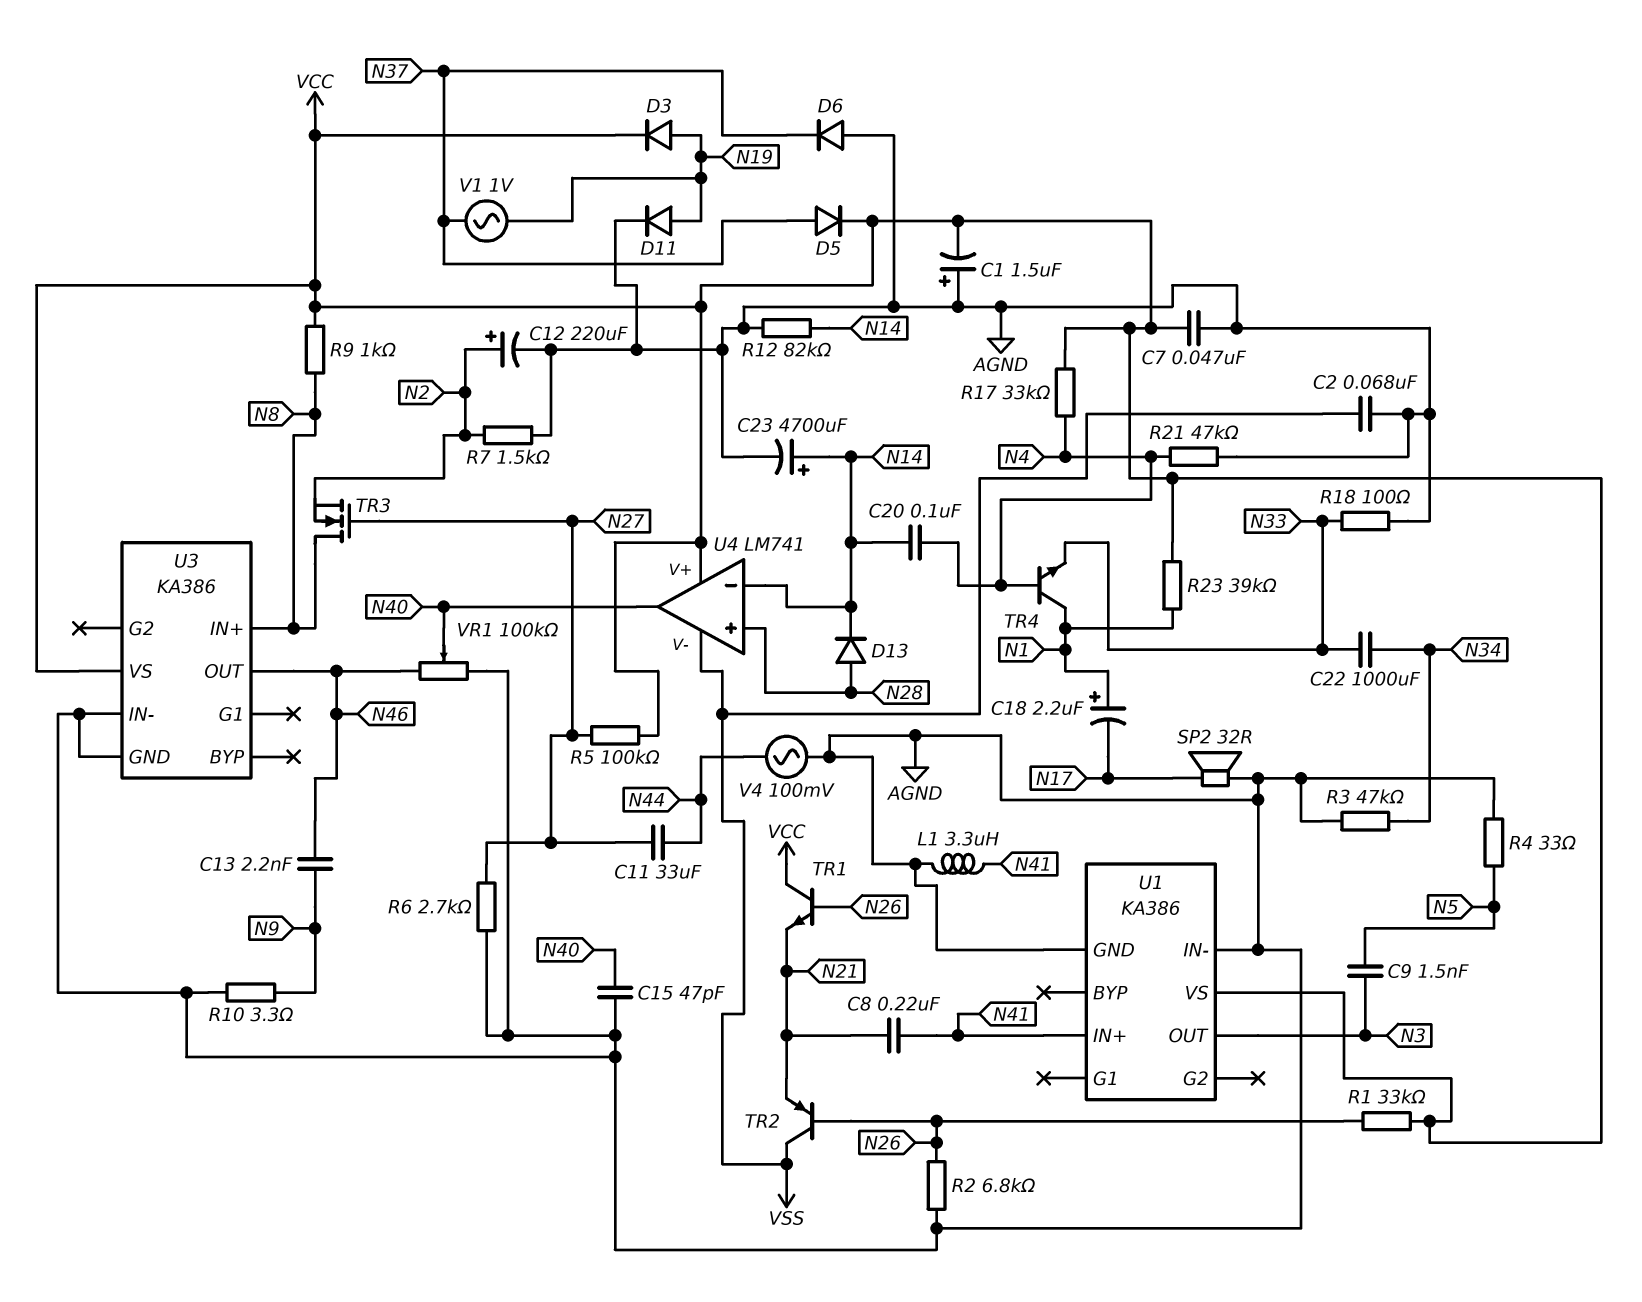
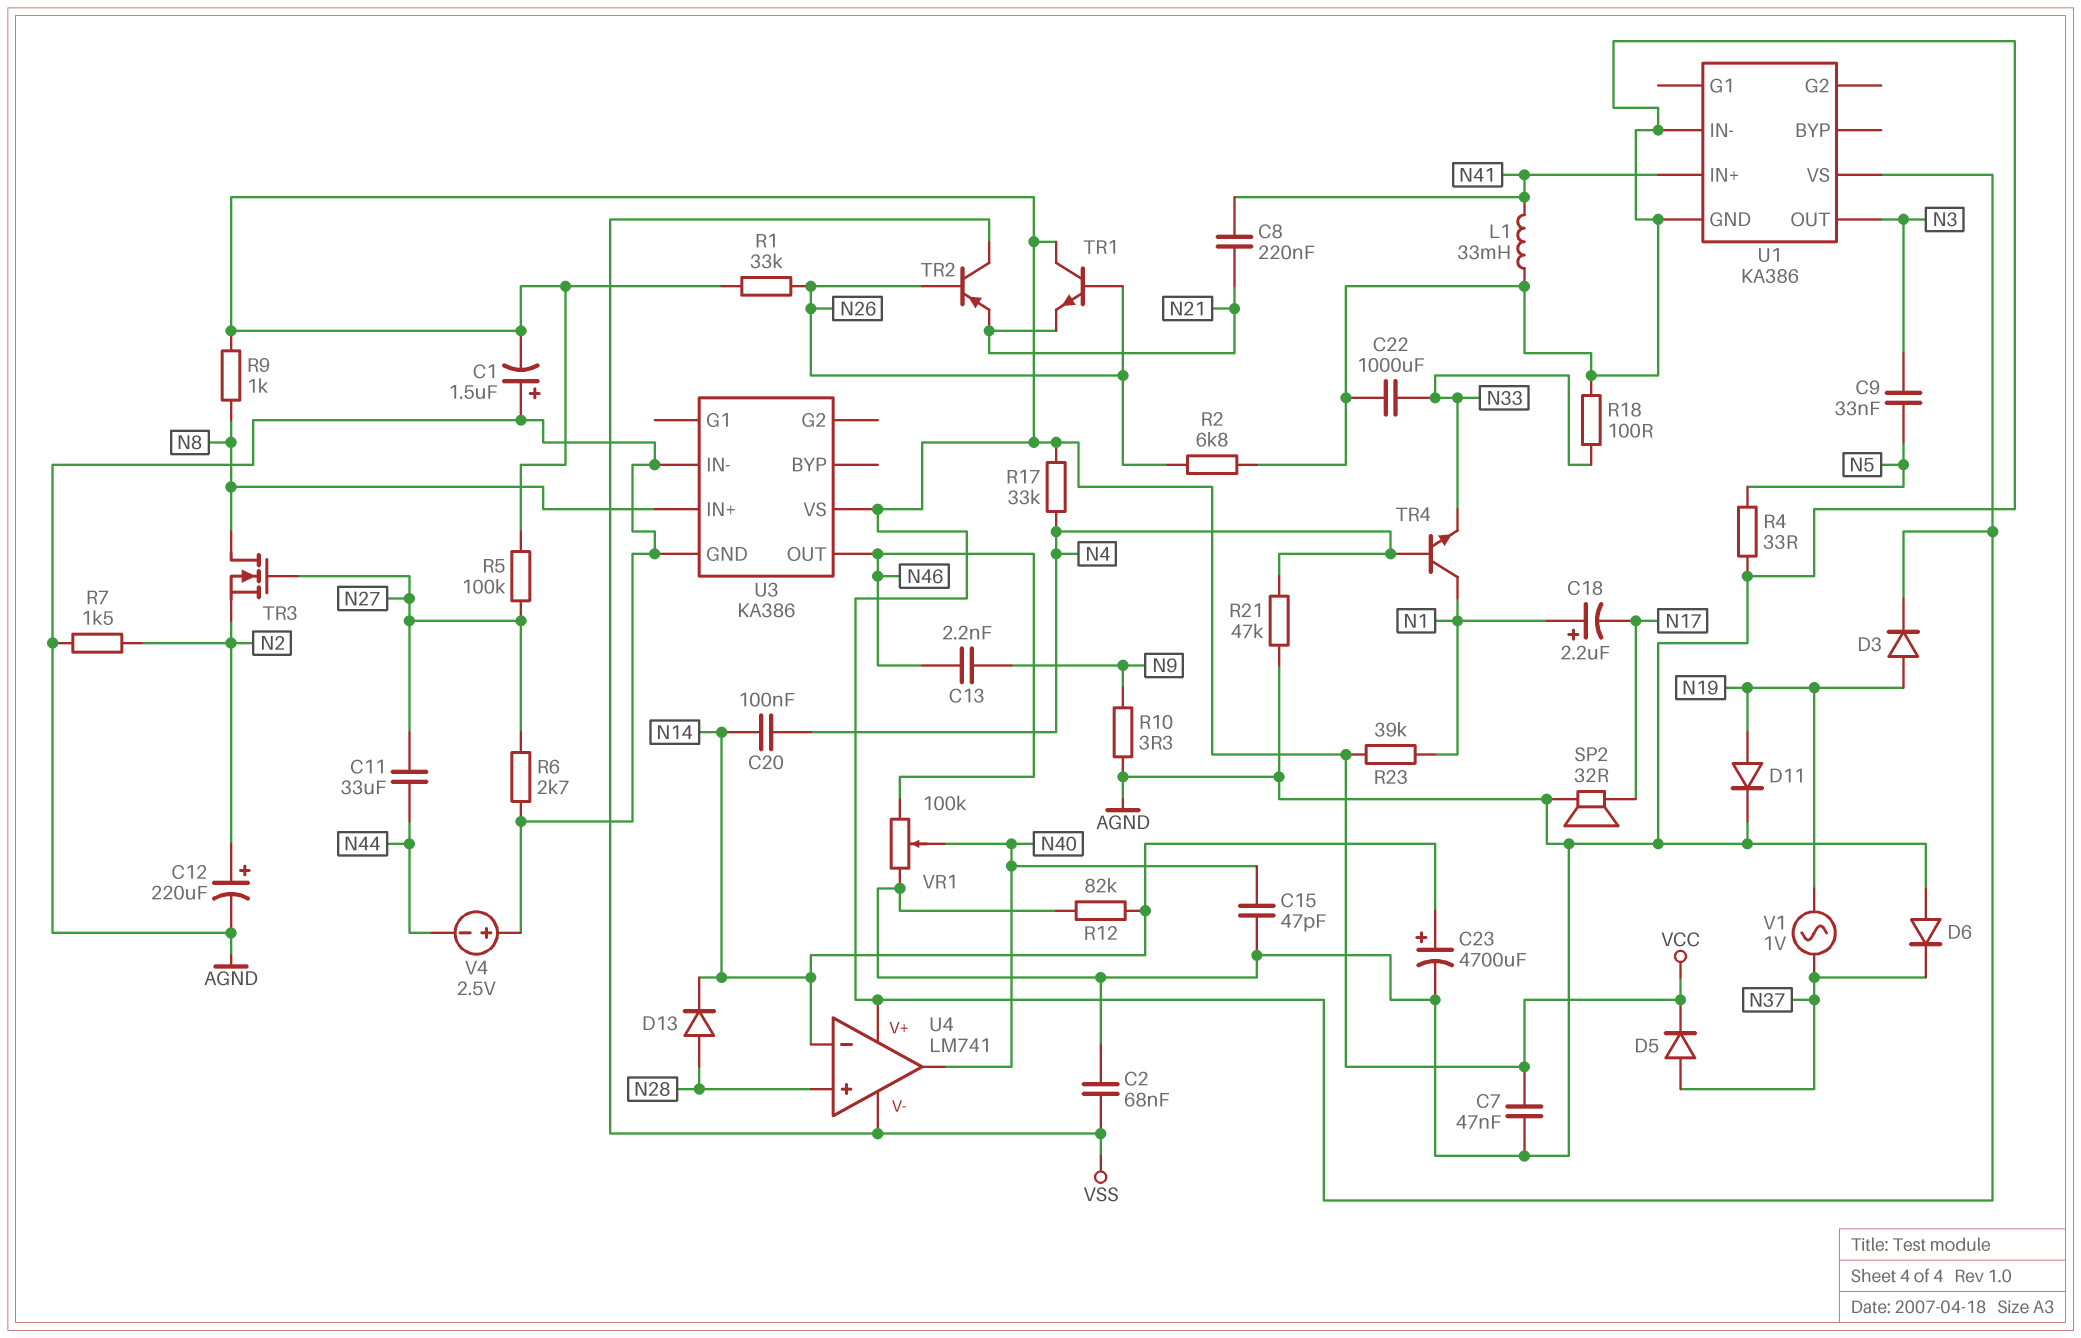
C9: 1.5nF (N3, N5) -> 33nF (N3, N5)
C22: 1000uF (N33, N34) -> 1000uF (AGND, N33)
L1: 3.3uH (AGND, N41) -> 33mH (AGND, N41)
R3: 47k (AGND, N34) -> none
V4: AC 100mV (AGND, N44) -> 2.5V (plus AGND, minus N44)

